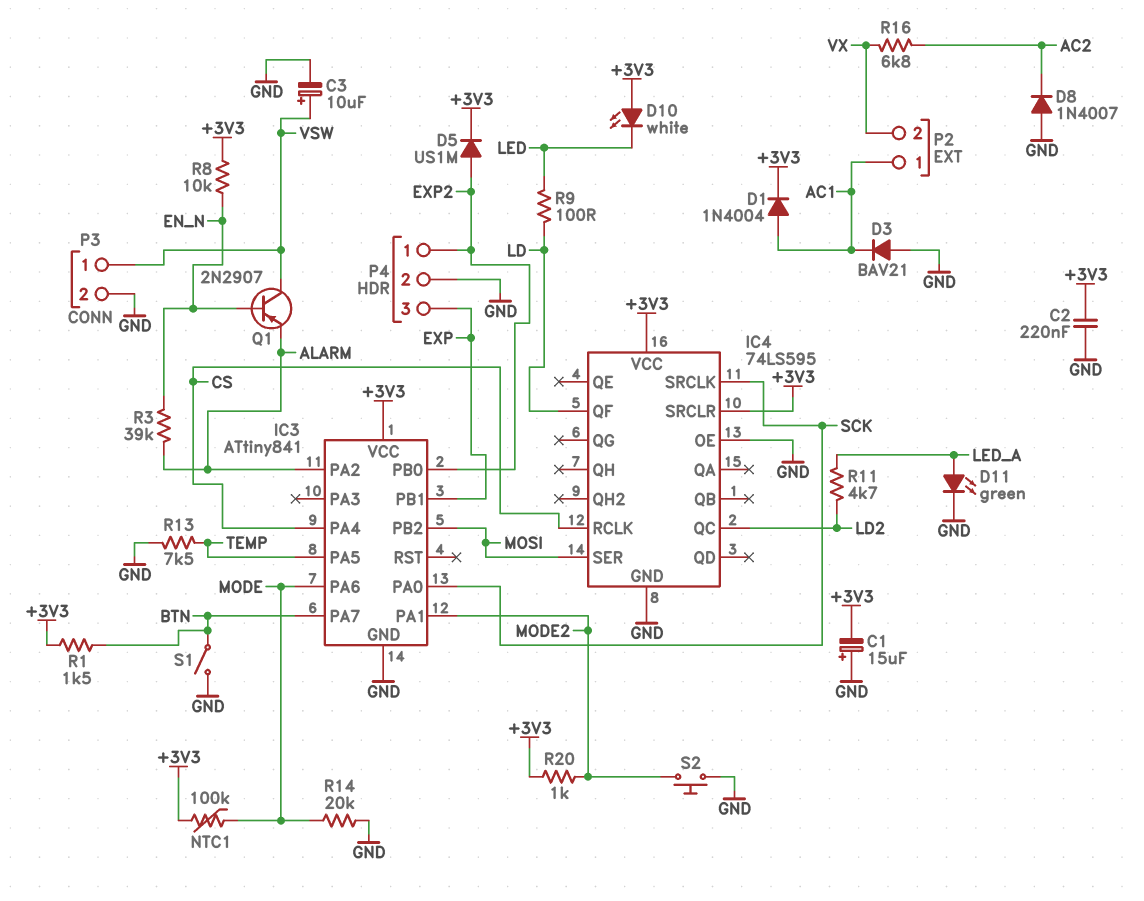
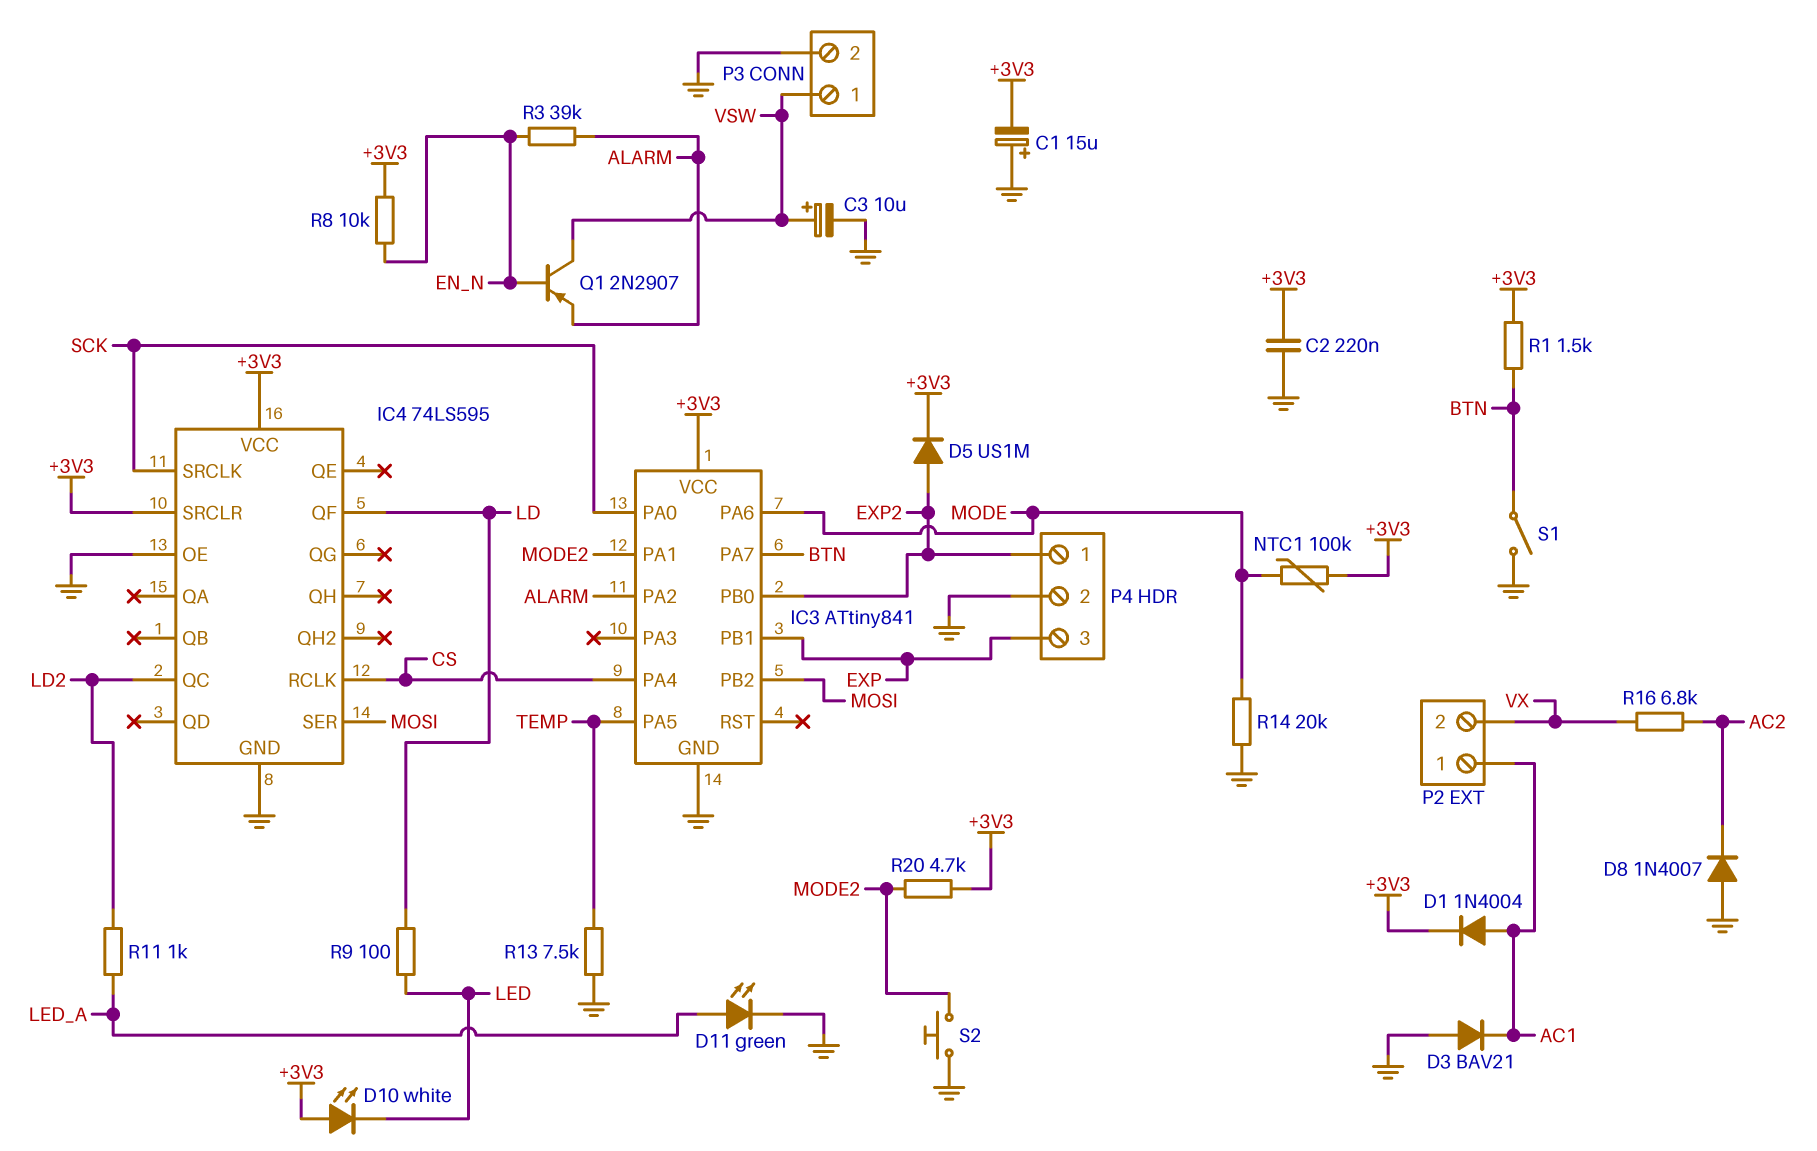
R11: 4.7k (LD2, LED_A) -> 1k (LD2, LED_A)
R20: 1k (+3V3, MODE2) -> 4.7k (+3V3, MODE2)

